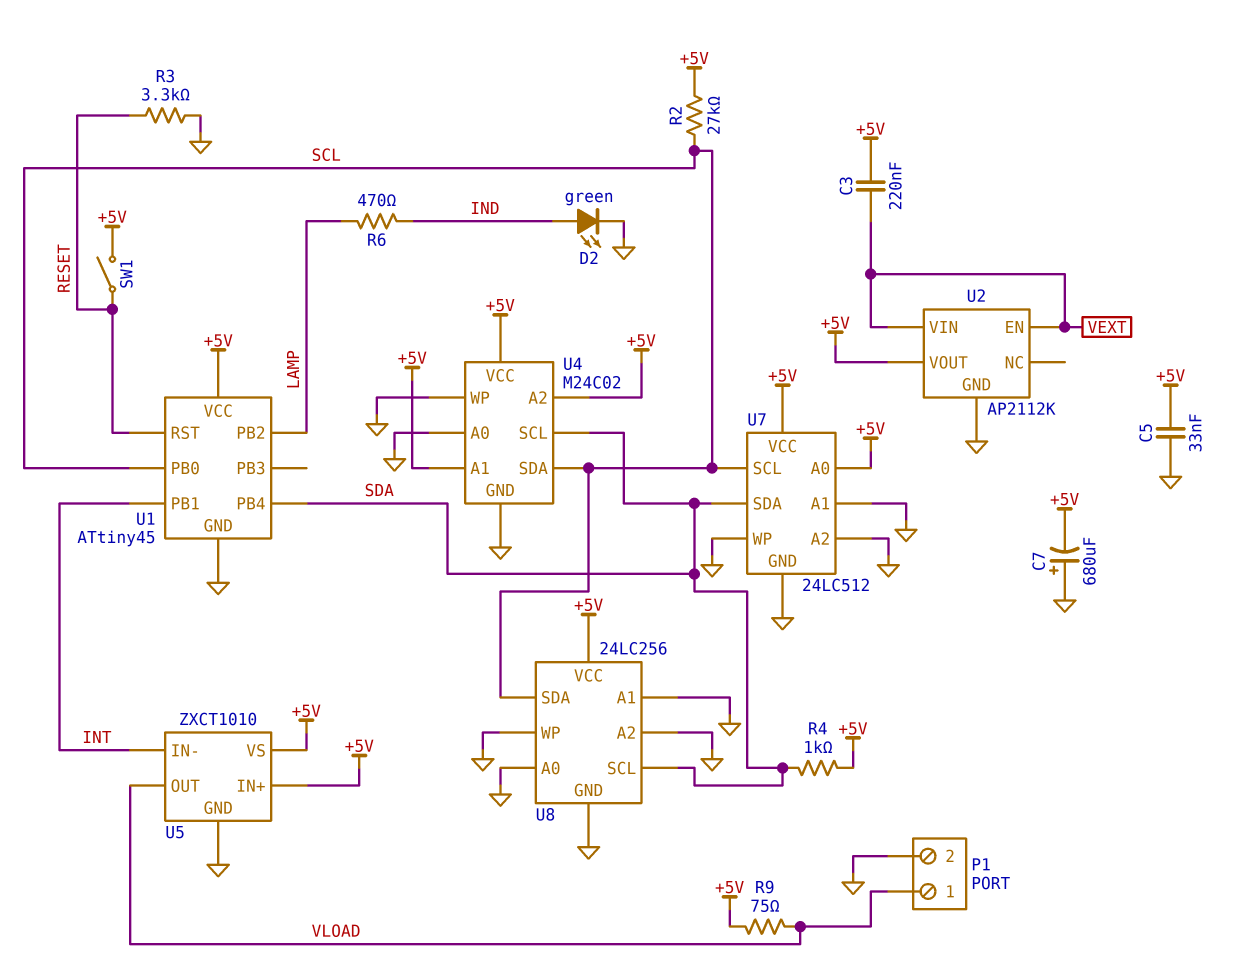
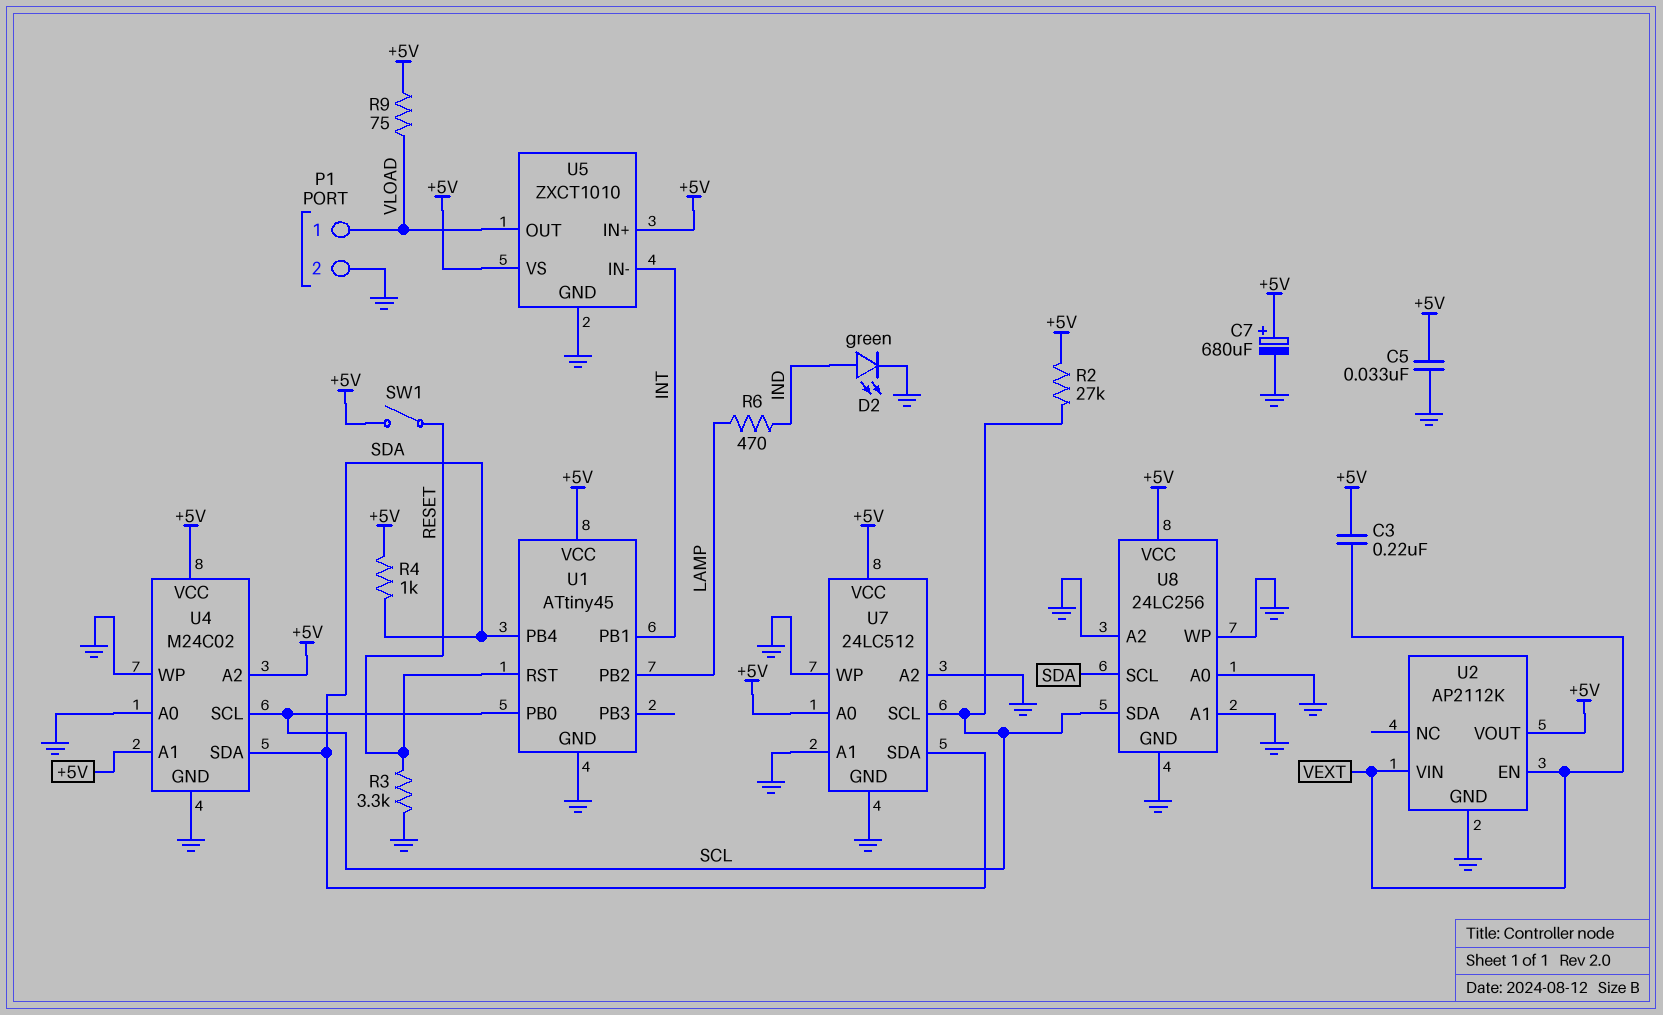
C7: 680uF (plus GND, minus +5V) -> 680uF (plus +5V, minus GND)
U4 pin SCL: SDA -> SCL
U4 pin SDA: SCL -> SDA

